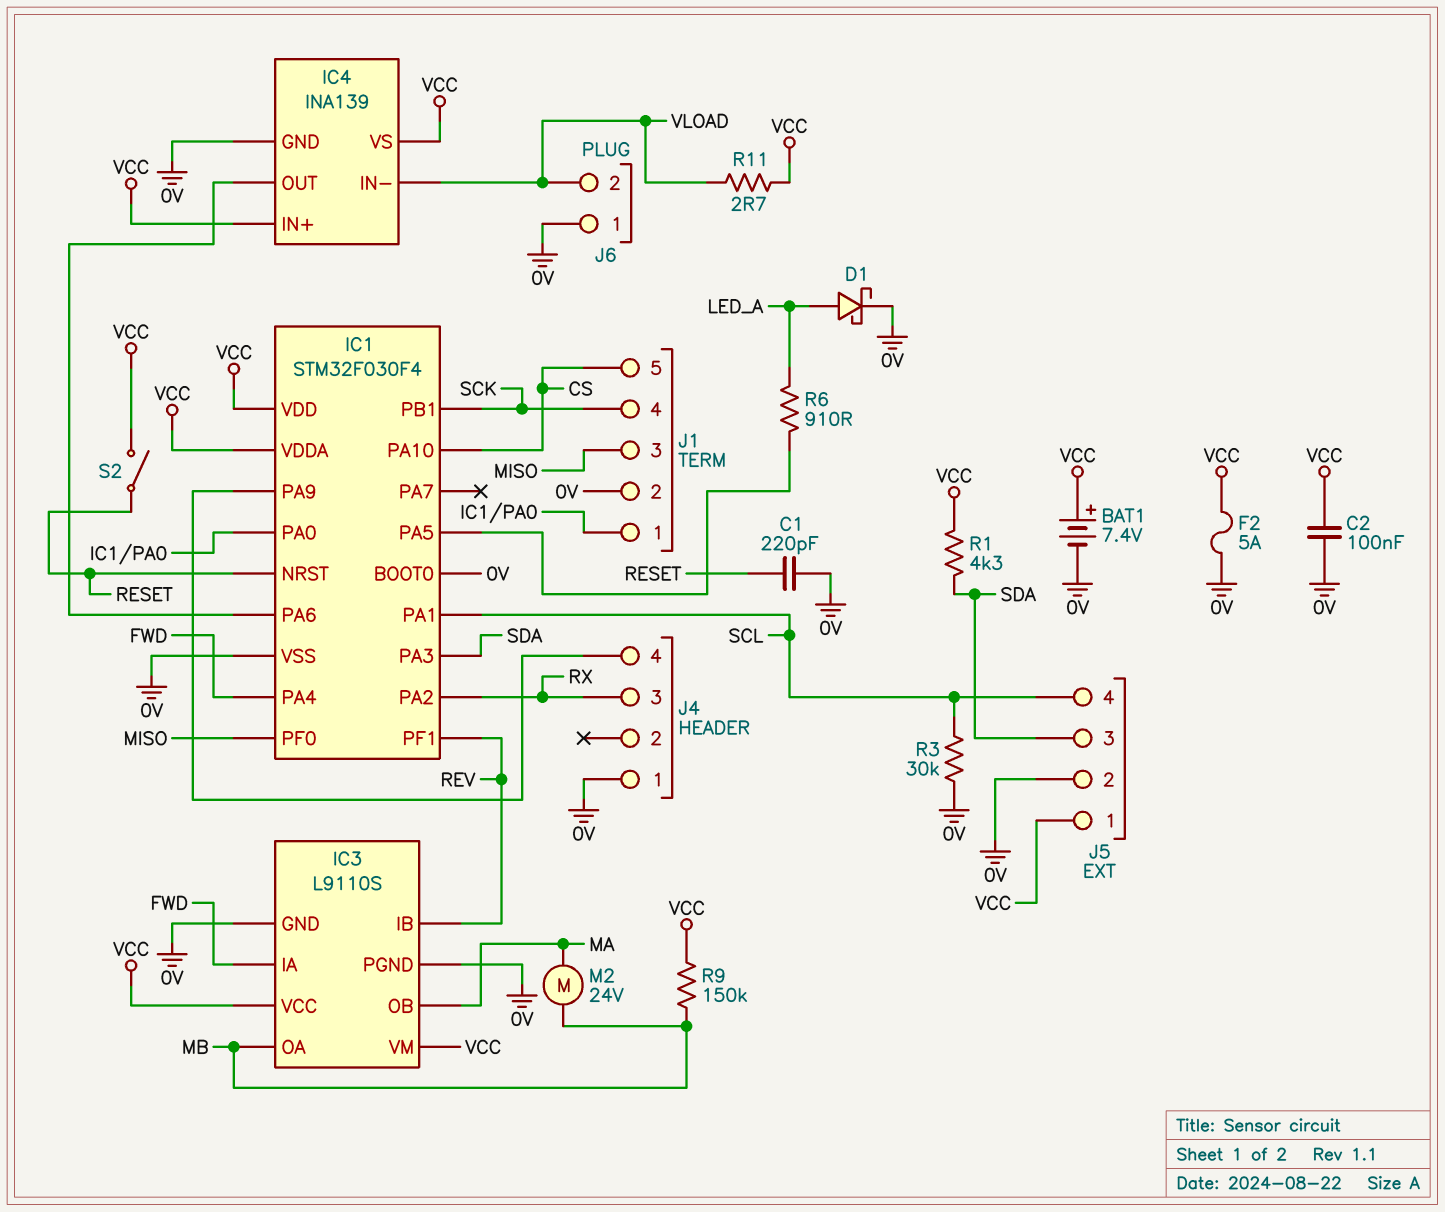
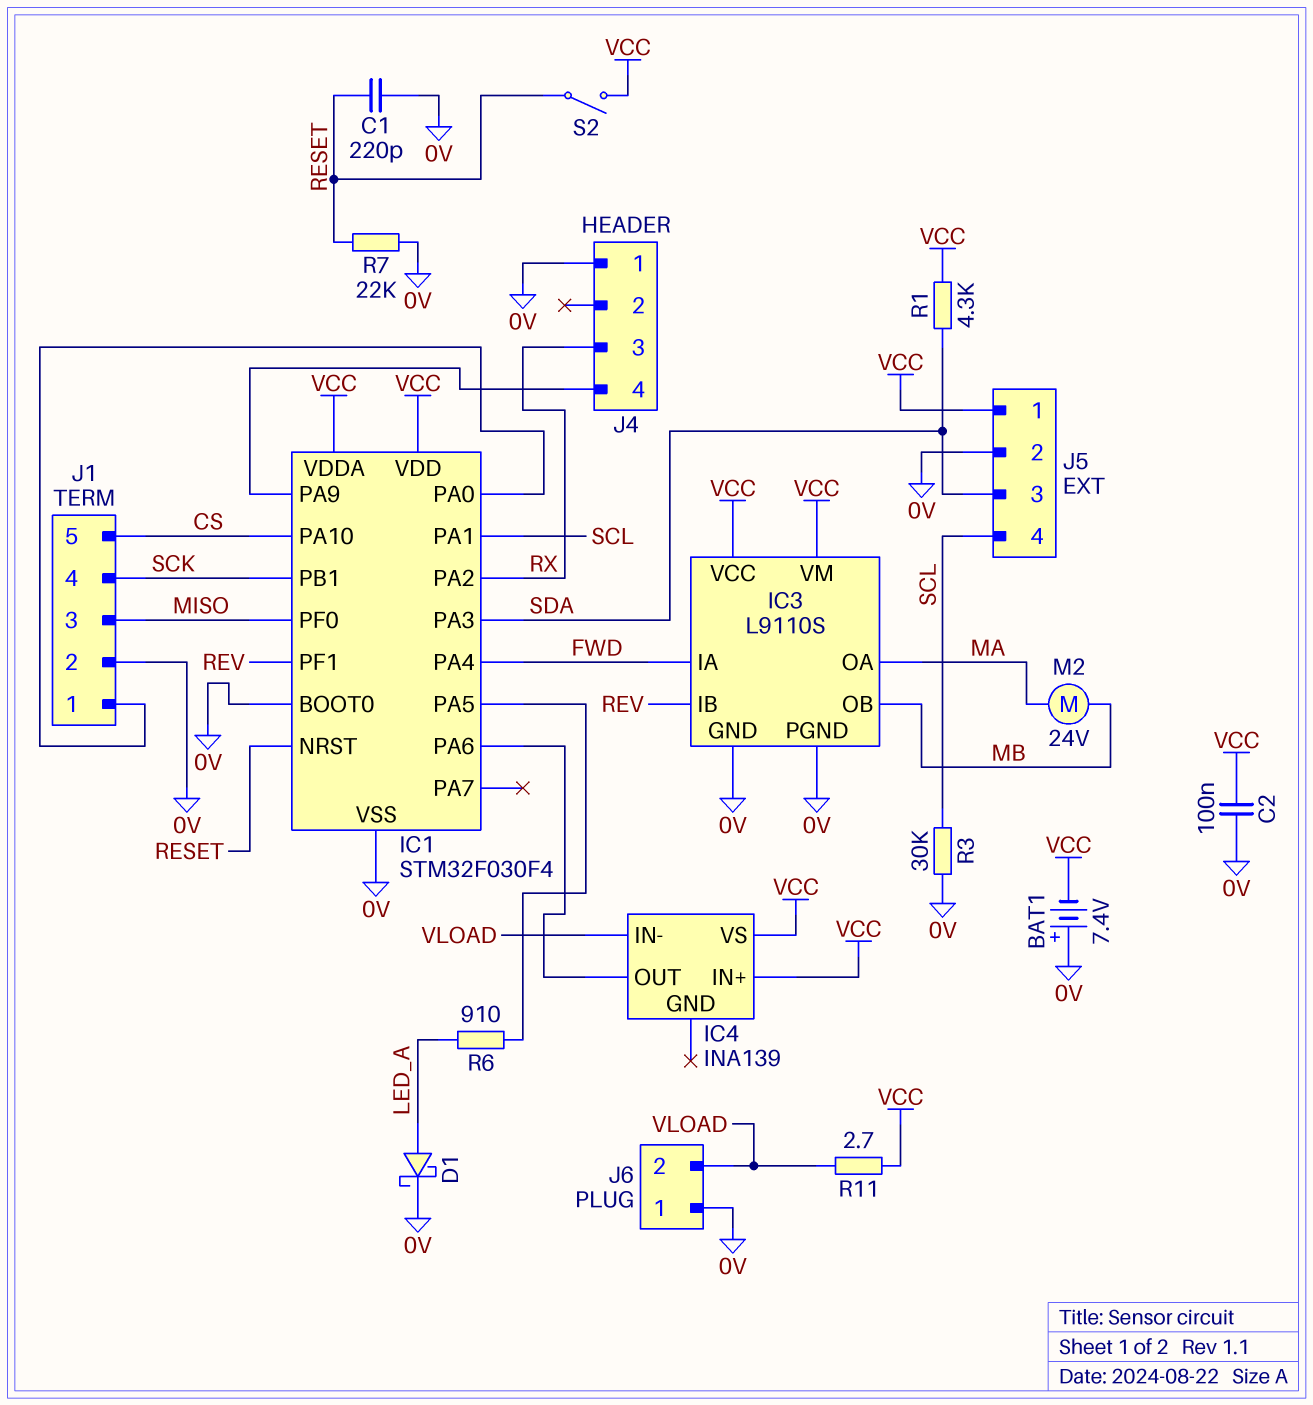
BAT1: 7.4V (plus VCC, minus 0V) -> 7.4V (plus 0V, minus VCC)
F2: 5A (0V, VCC) -> none
IC3 pin OA: MB -> MA
IC3 pin OB: MA -> MB
IC4 pin GND: 0V -> none
R7: none -> 22k (0V, RESET)
R9: 150k (MB, VCC) -> none

